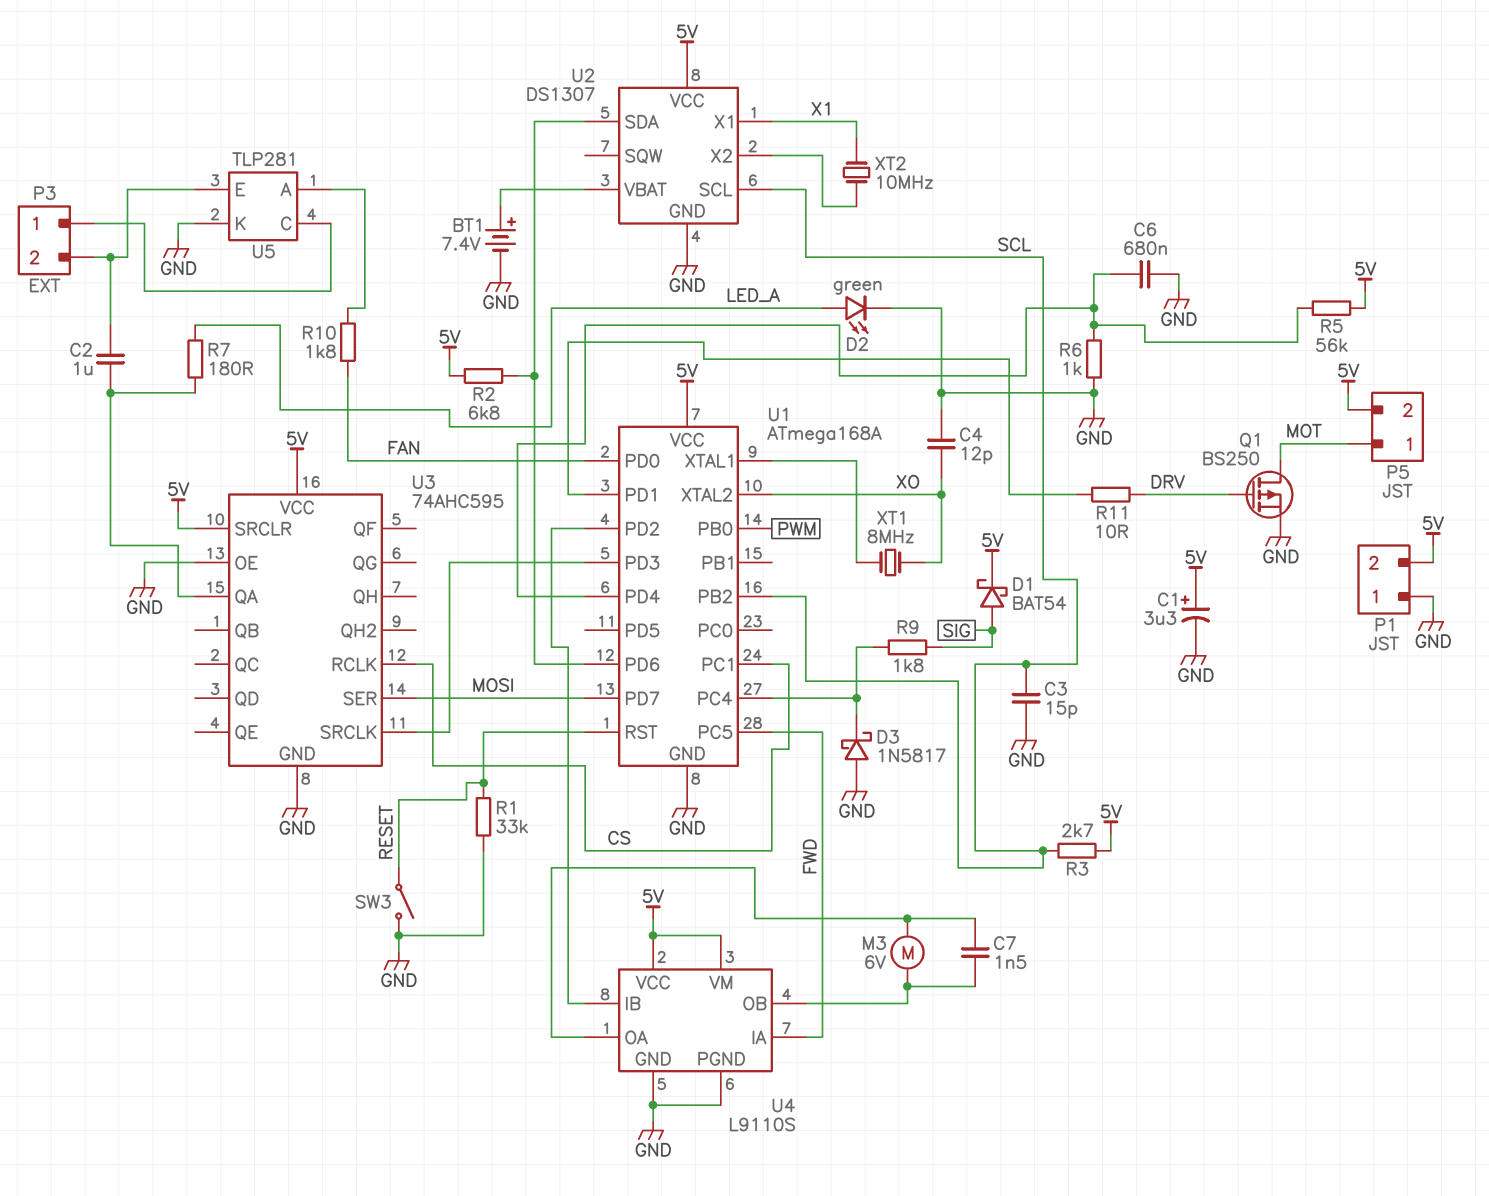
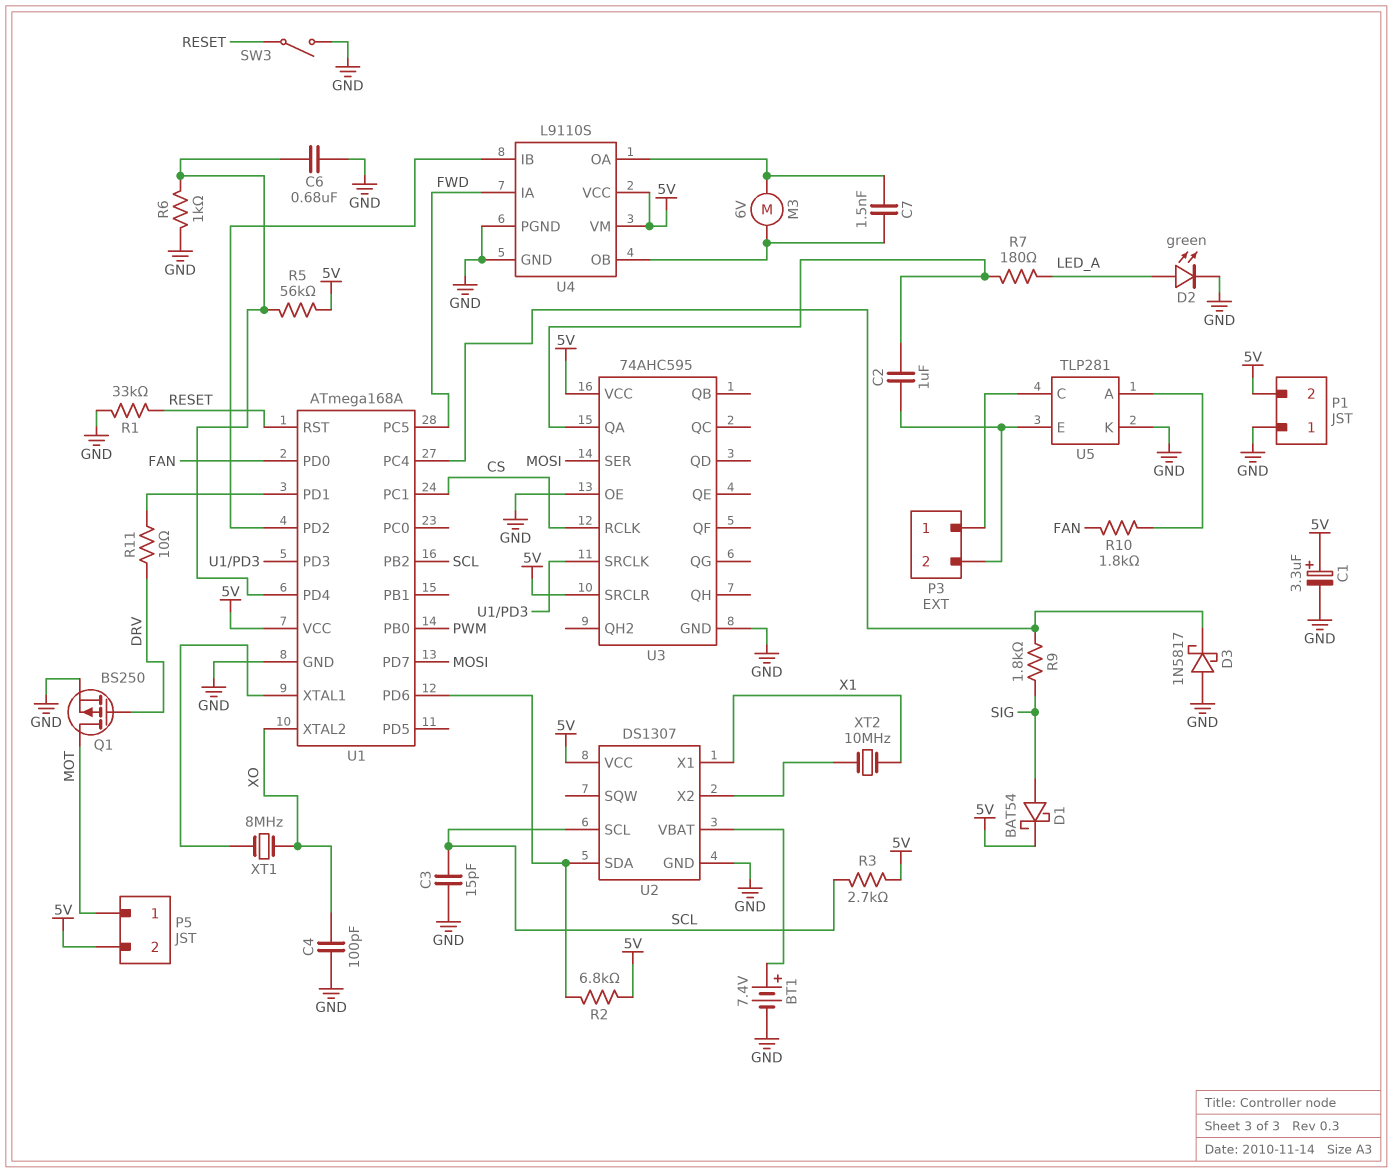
C4: 12pF (GND, XO) -> 100pF (GND, XO)

